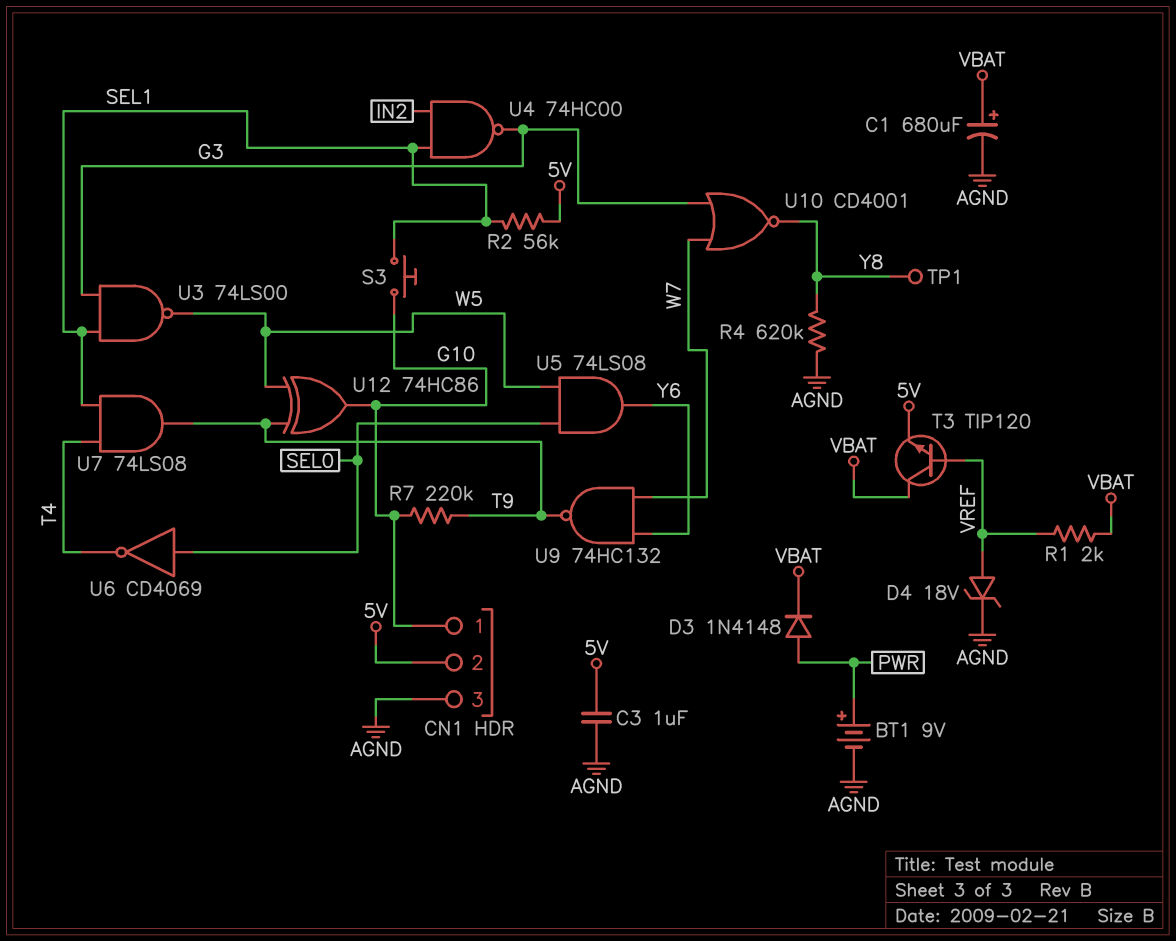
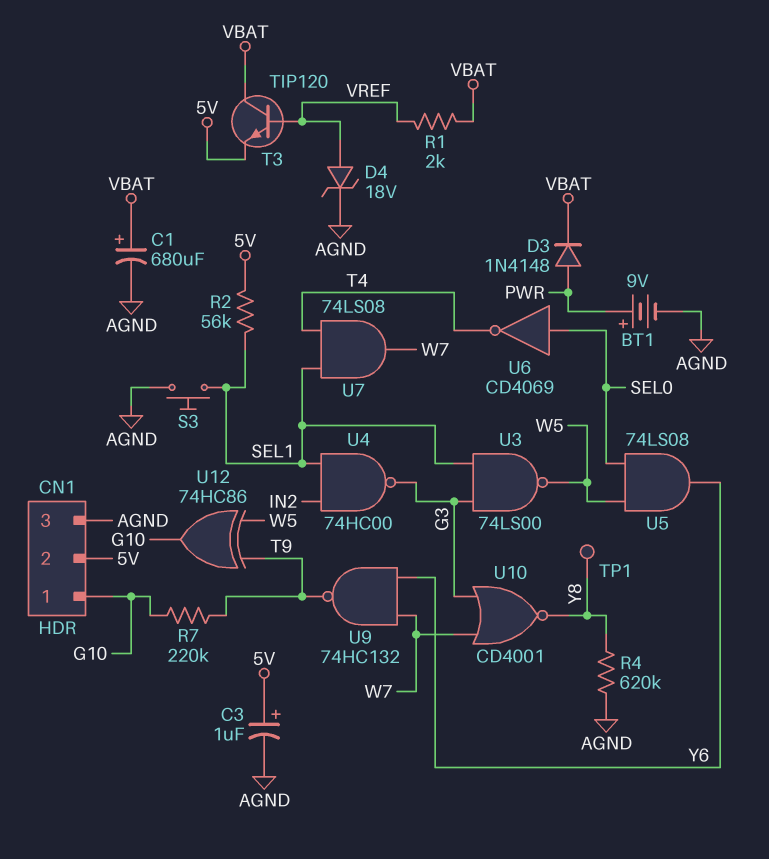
C3: 1uF (5V, AGND) -> 1uF (plus 5V, minus AGND)
S3: button (G10, SEL1) -> button (AGND, SEL1)
U7: AND 74LS08 (in SEL1, in T4, out T9) -> AND 74LS08 (in SEL1, in T4, out W7)

